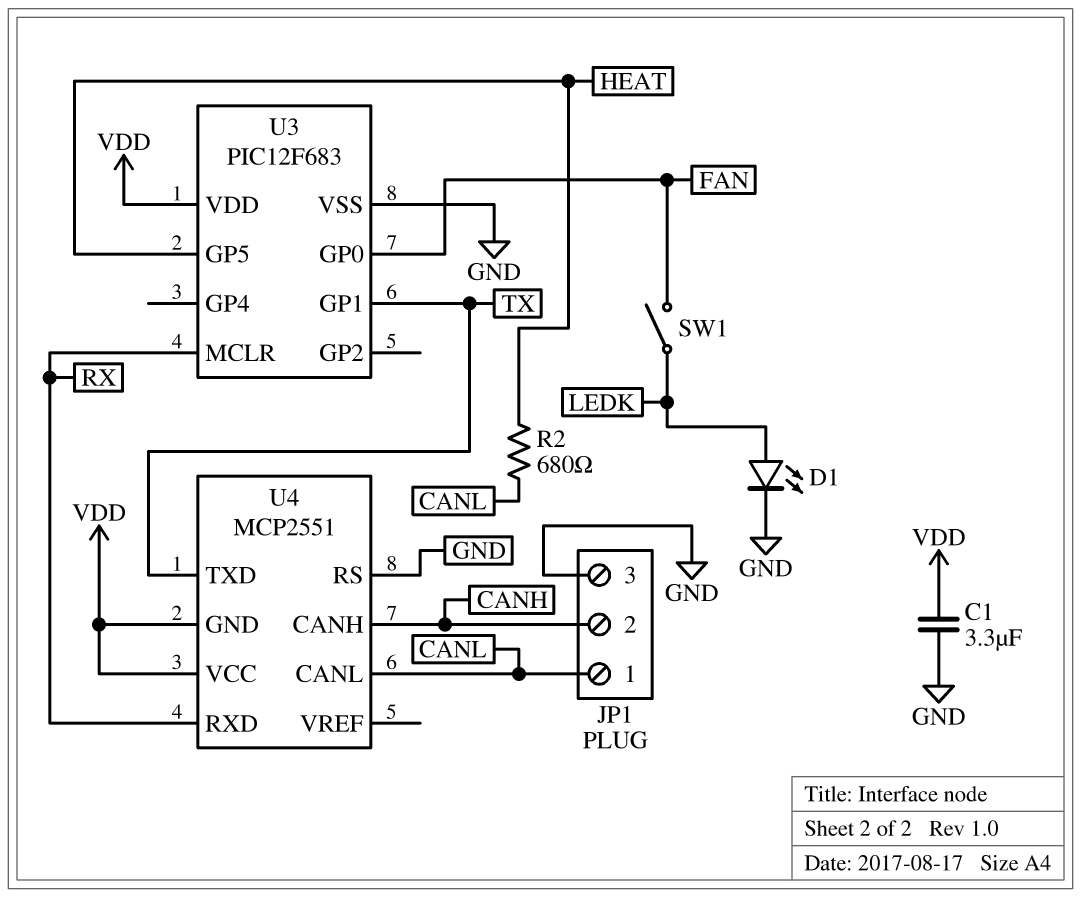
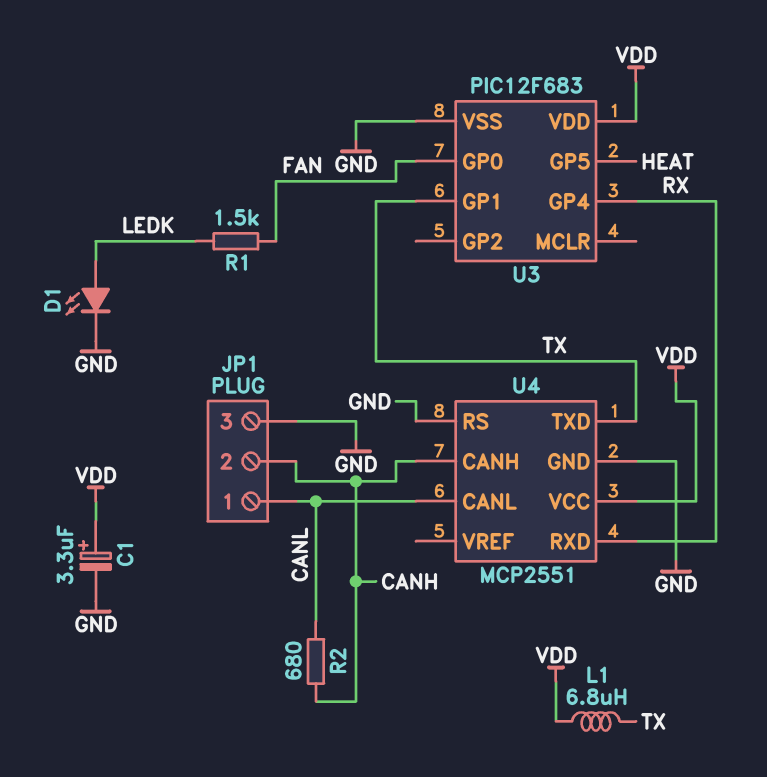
C1: 3.3uF (GND, VDD) -> 3.3uF (plus VDD, minus GND)
L1: none -> 6.8uH (TX, VDD)
R1: none -> 1.5k (FAN, LEDK)
R2: 680 (CANL, HEAT) -> 680 (CANH, CANL)
SW1: switch (FAN, LEDK) -> none
U3 pin GP4: none -> RX
U3 pin MCLR: RX -> none
U4 pin GND: VDD -> GND

